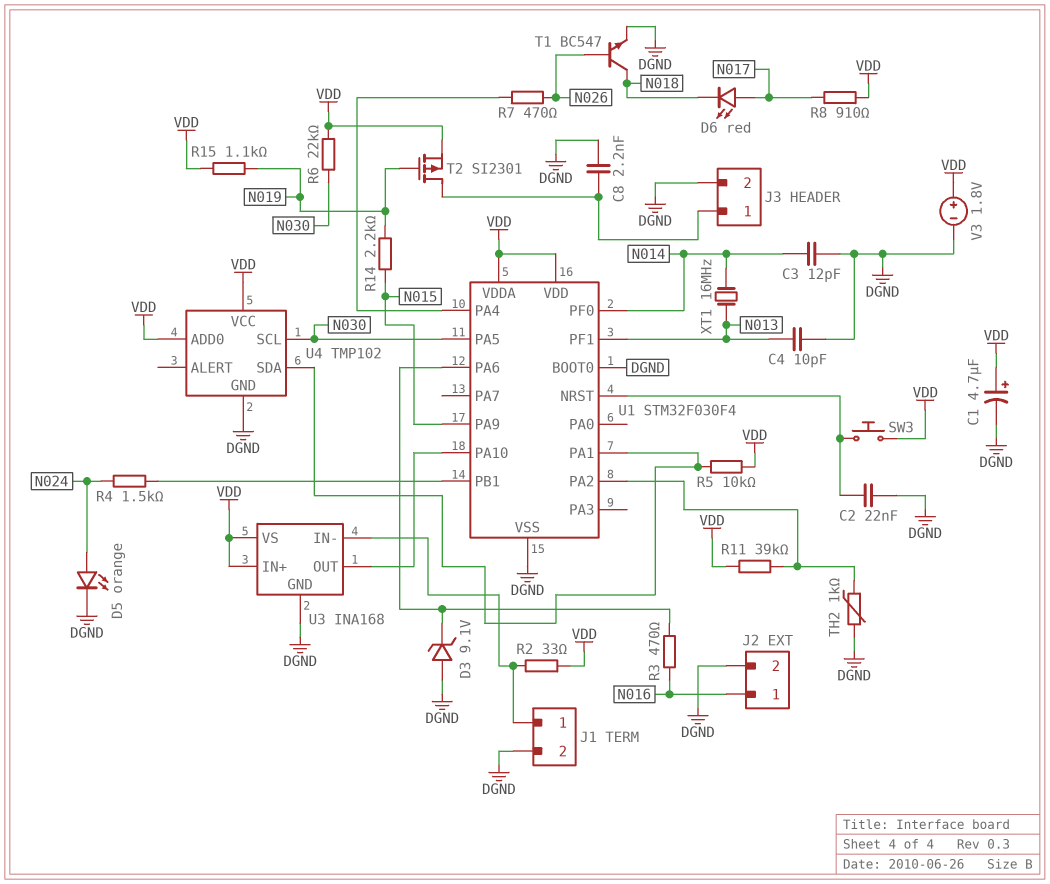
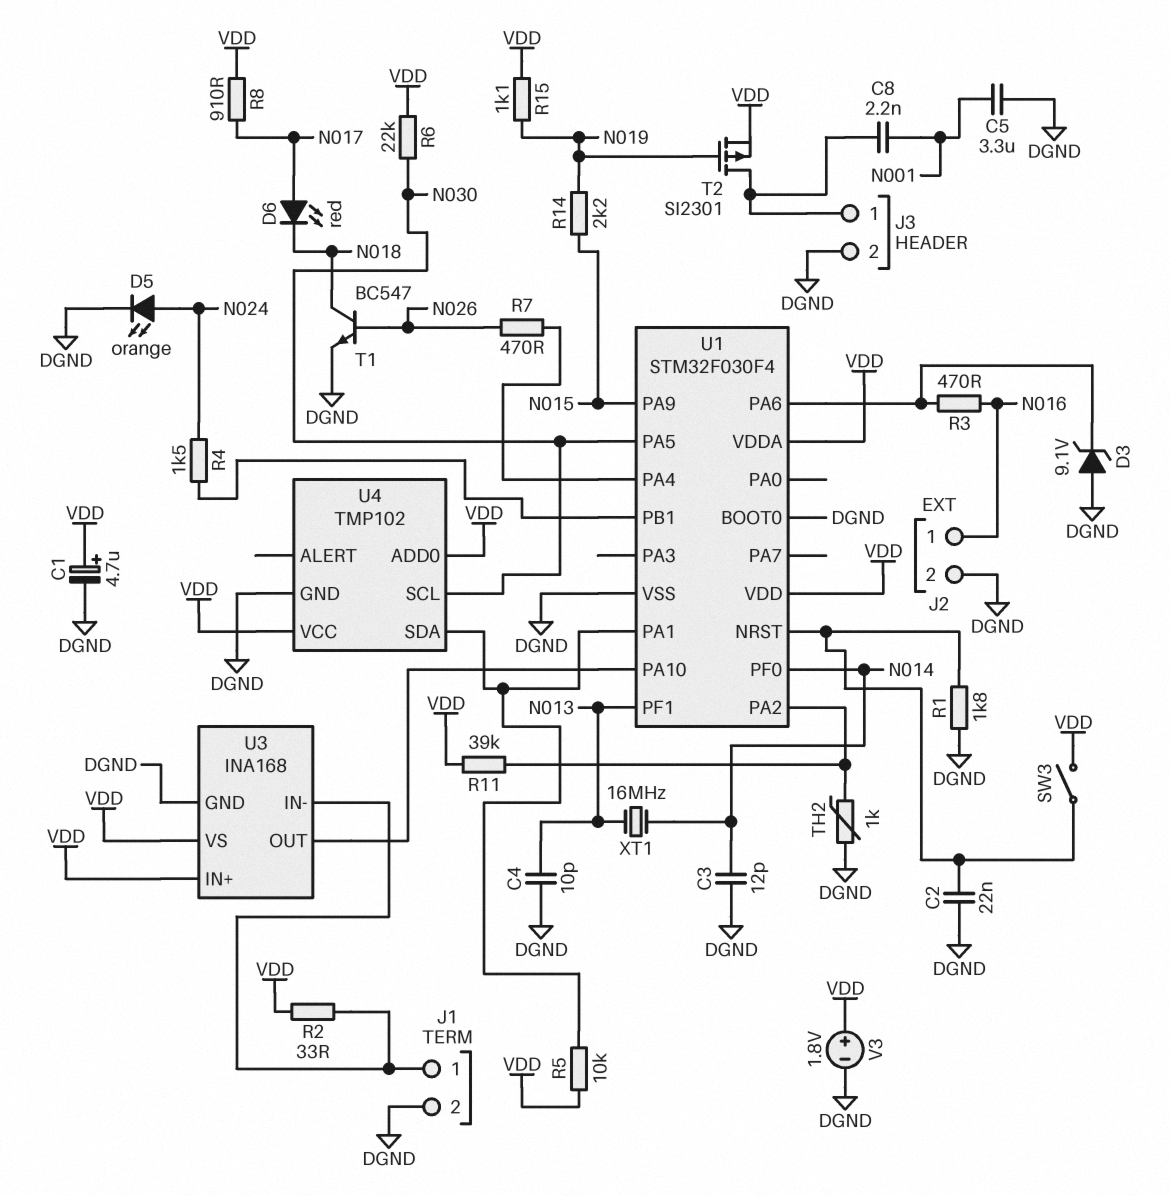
C5: none -> 3.3uF (DGND, N001)
C8: 2.2nF (DGND, J3/1) -> 2.2nF (J3/1, N001)
R1: none -> 1.8k (DGND, U1/NRST)
SW3: button (U1/NRST, VDD) -> switch (U1/NRST, VDD)

